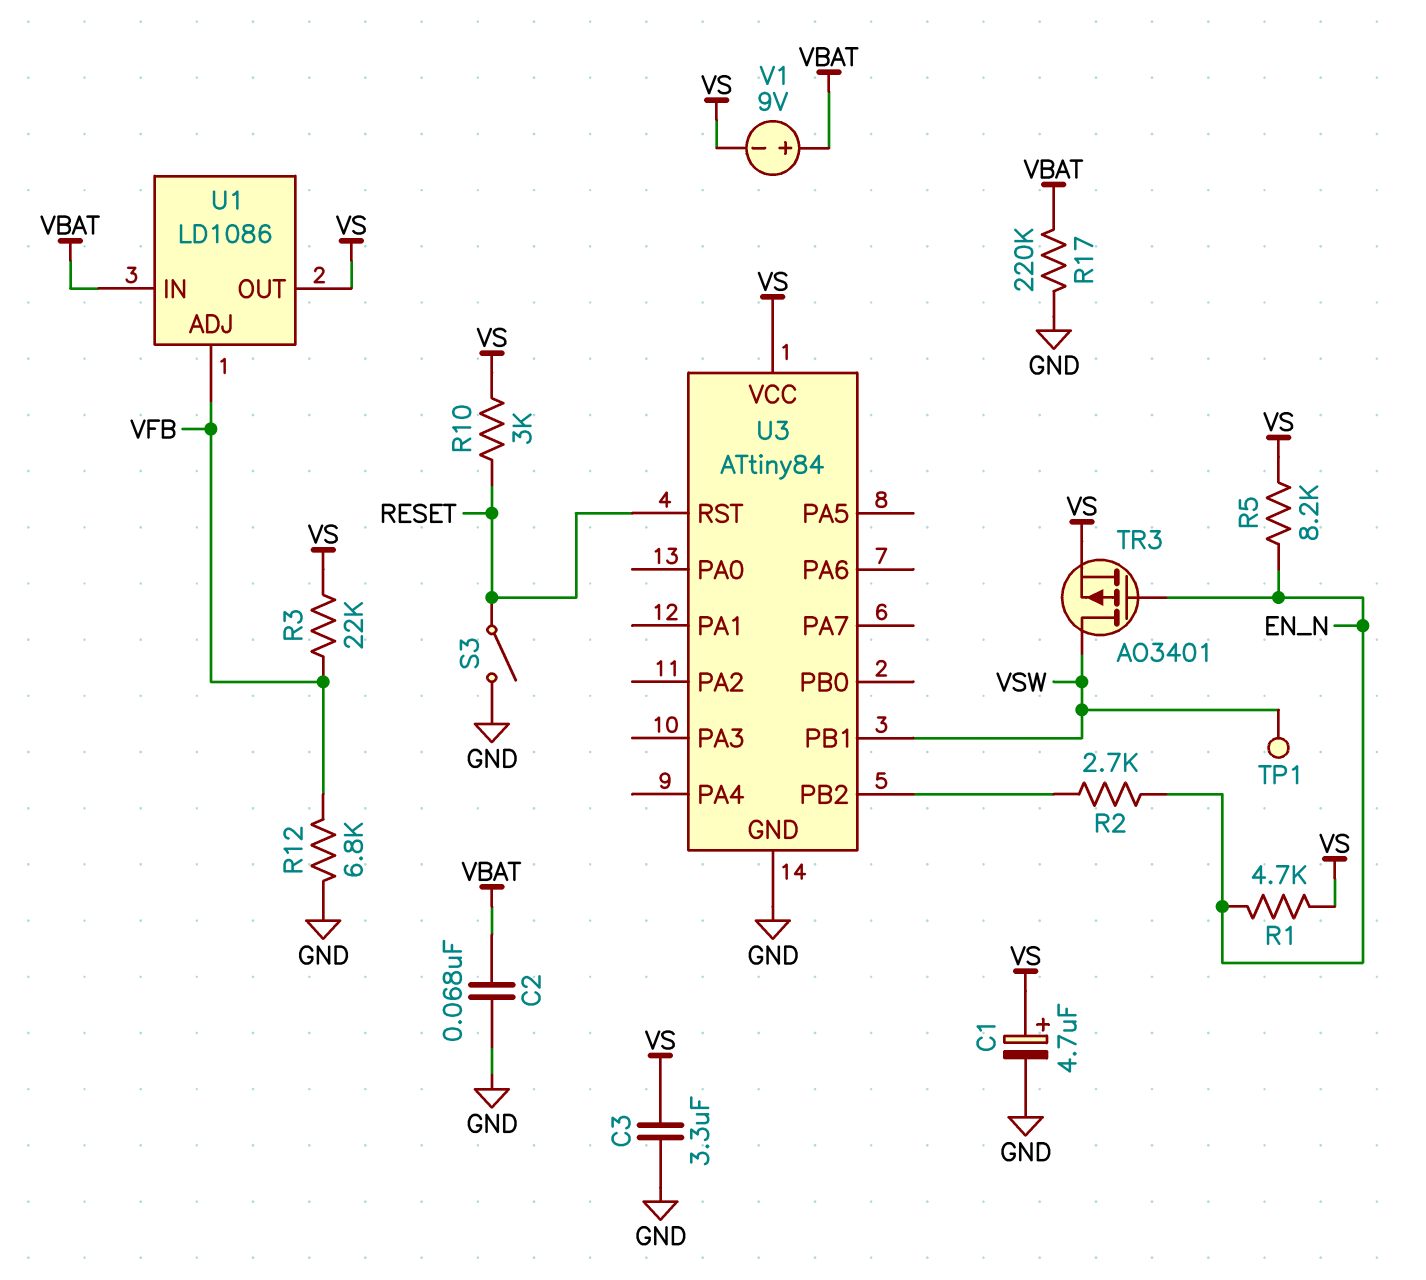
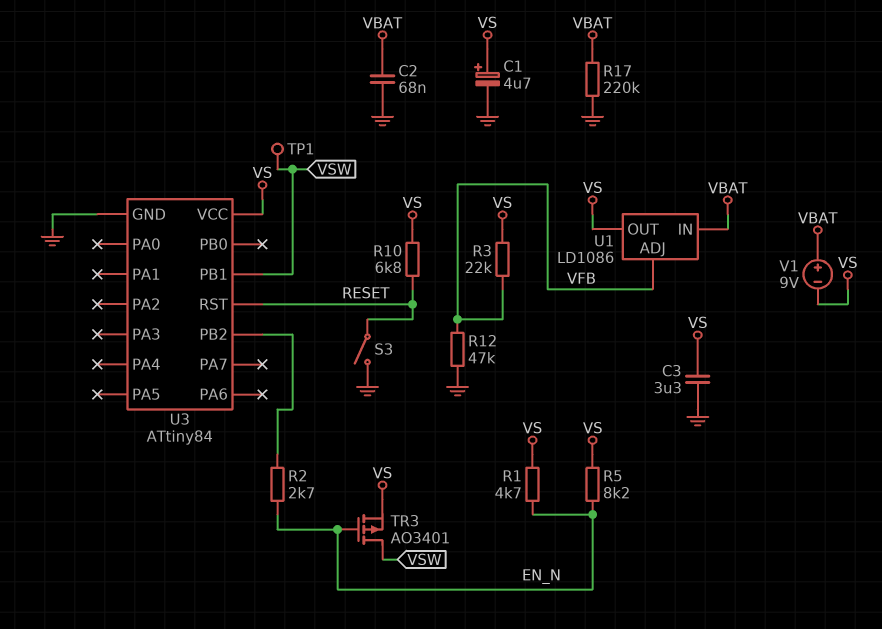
R10: 3k (RESET, VS) -> 6.8k (RESET, VS)
R12: 6.8k (GND, VFB) -> 47k (GND, VFB)

